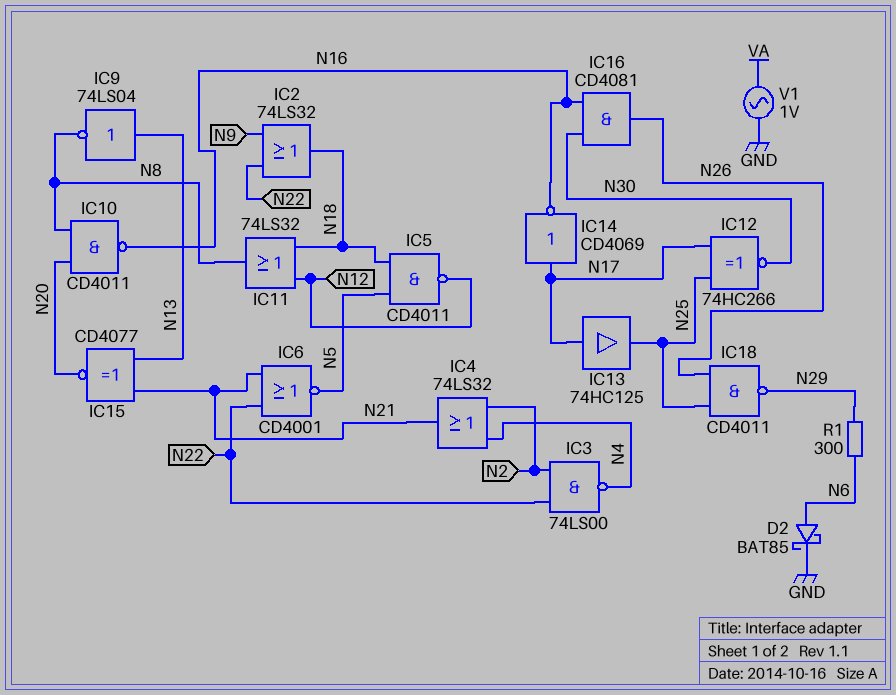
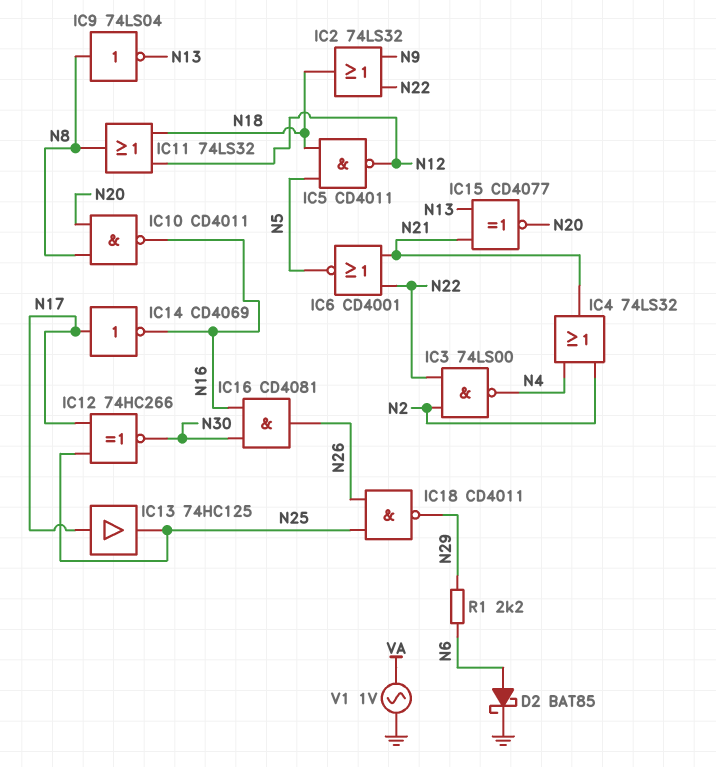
IC9: NOT 74LS04 (in N13, out N8) -> NOT 74LS04 (in N8, out N13)
R1: 300 (N6, N29) -> 2.2k (N6, N29)

